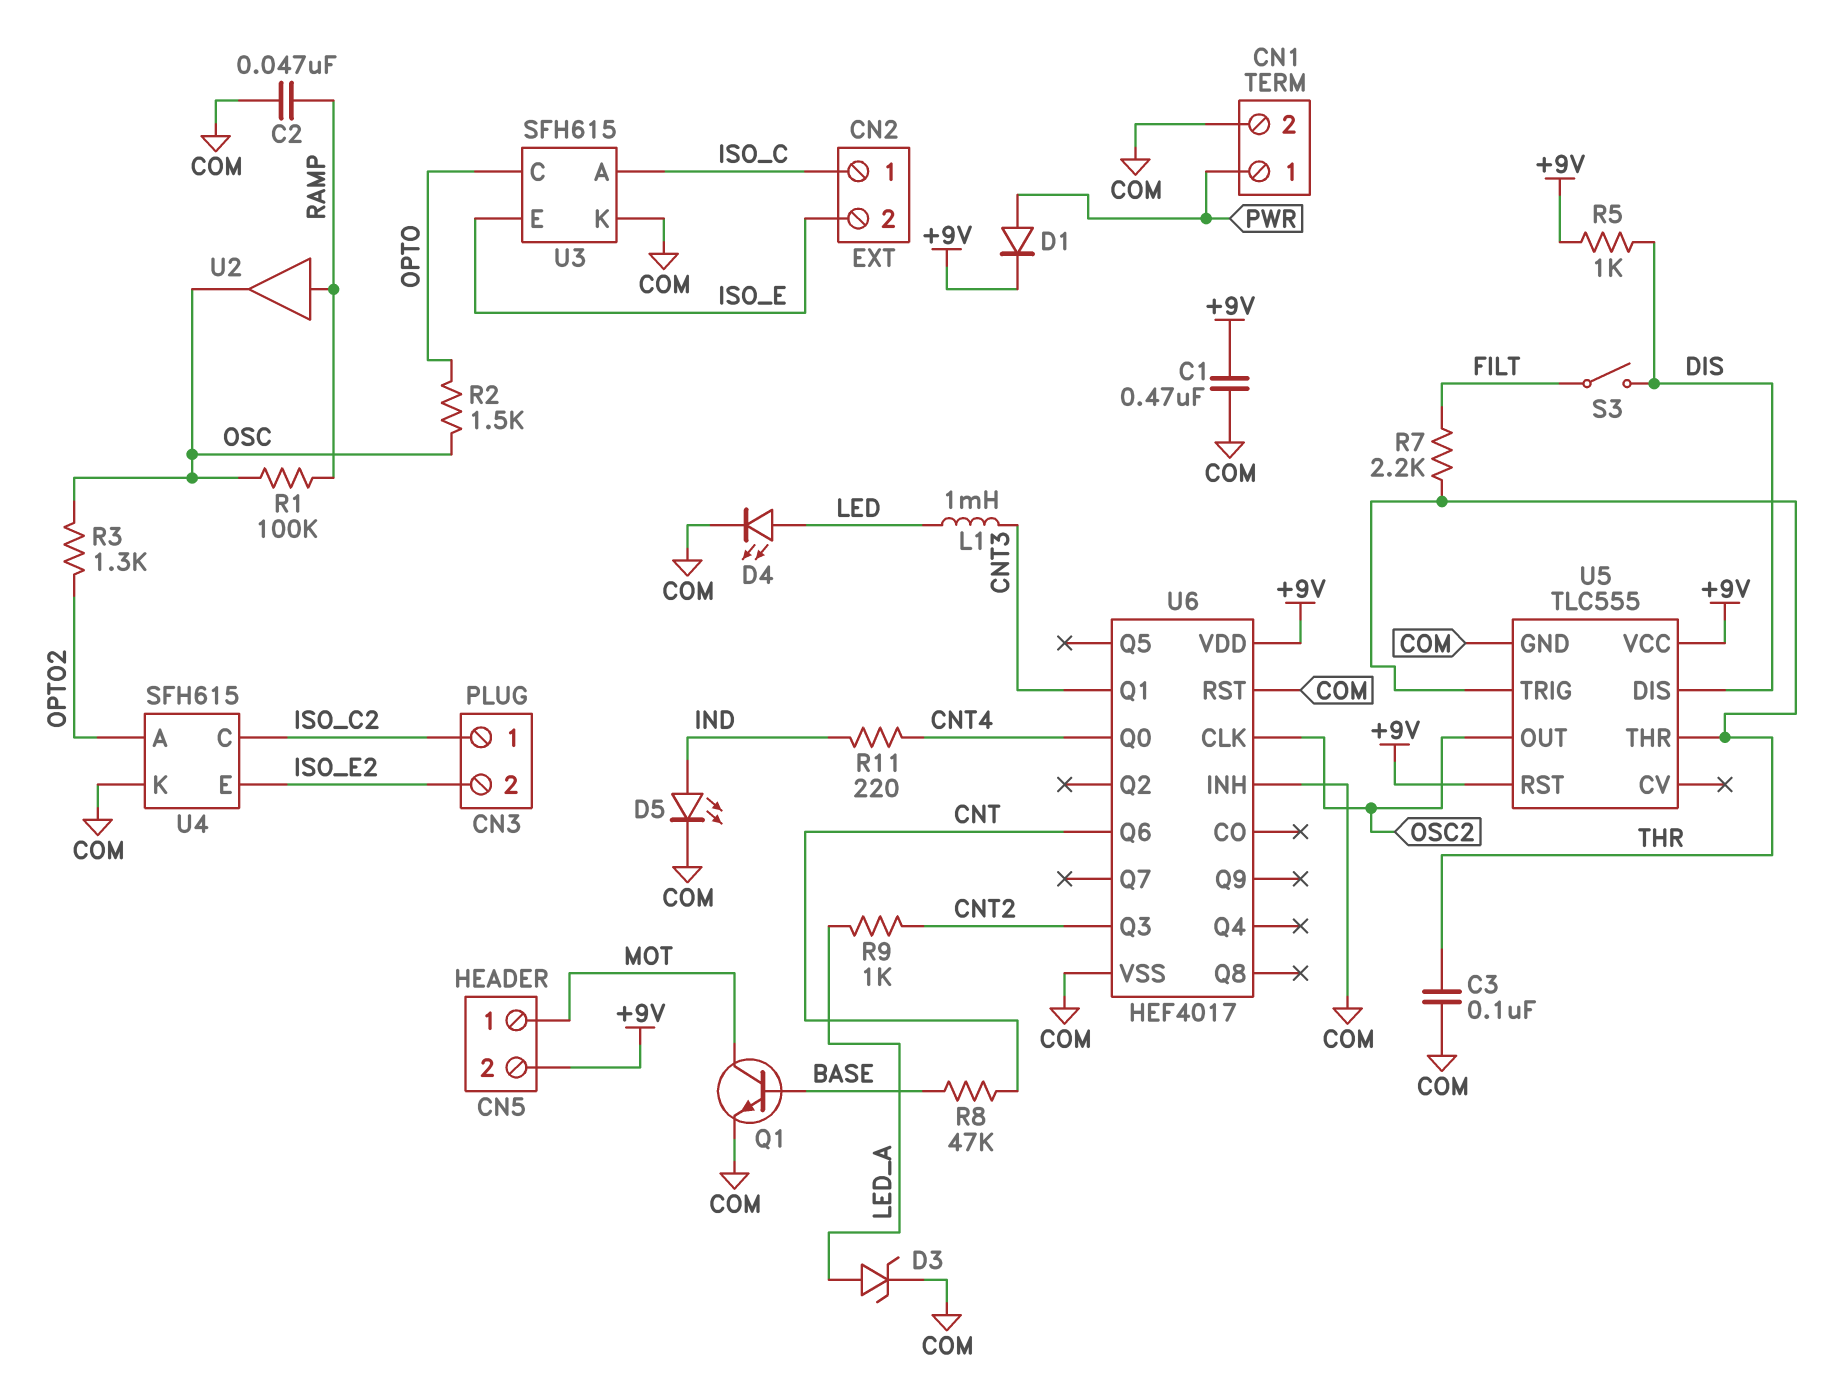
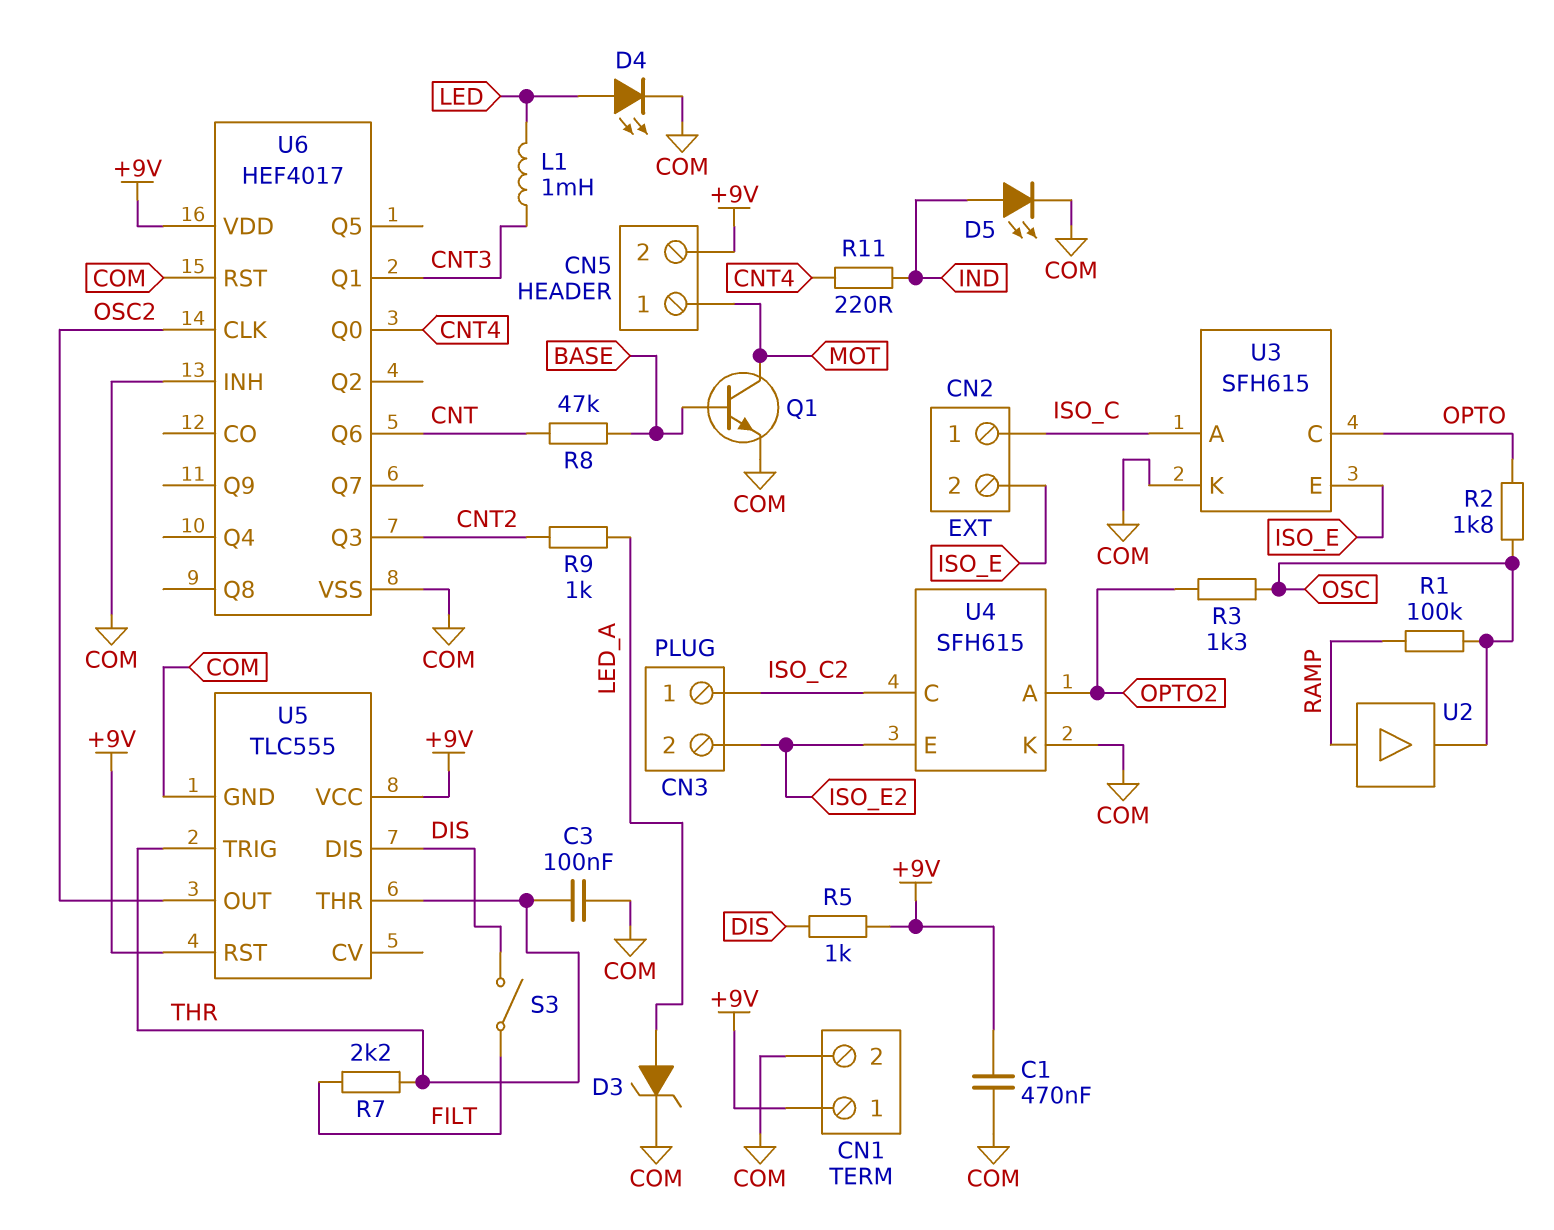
C2: 47nF (COM, RAMP) -> none
CN1 pin 1: PWR -> +9V
D1: diode (A PWR, K +9V) -> none
R2: 1.5k (OPTO, OSC) -> 1.8k (OPTO, OSC)

